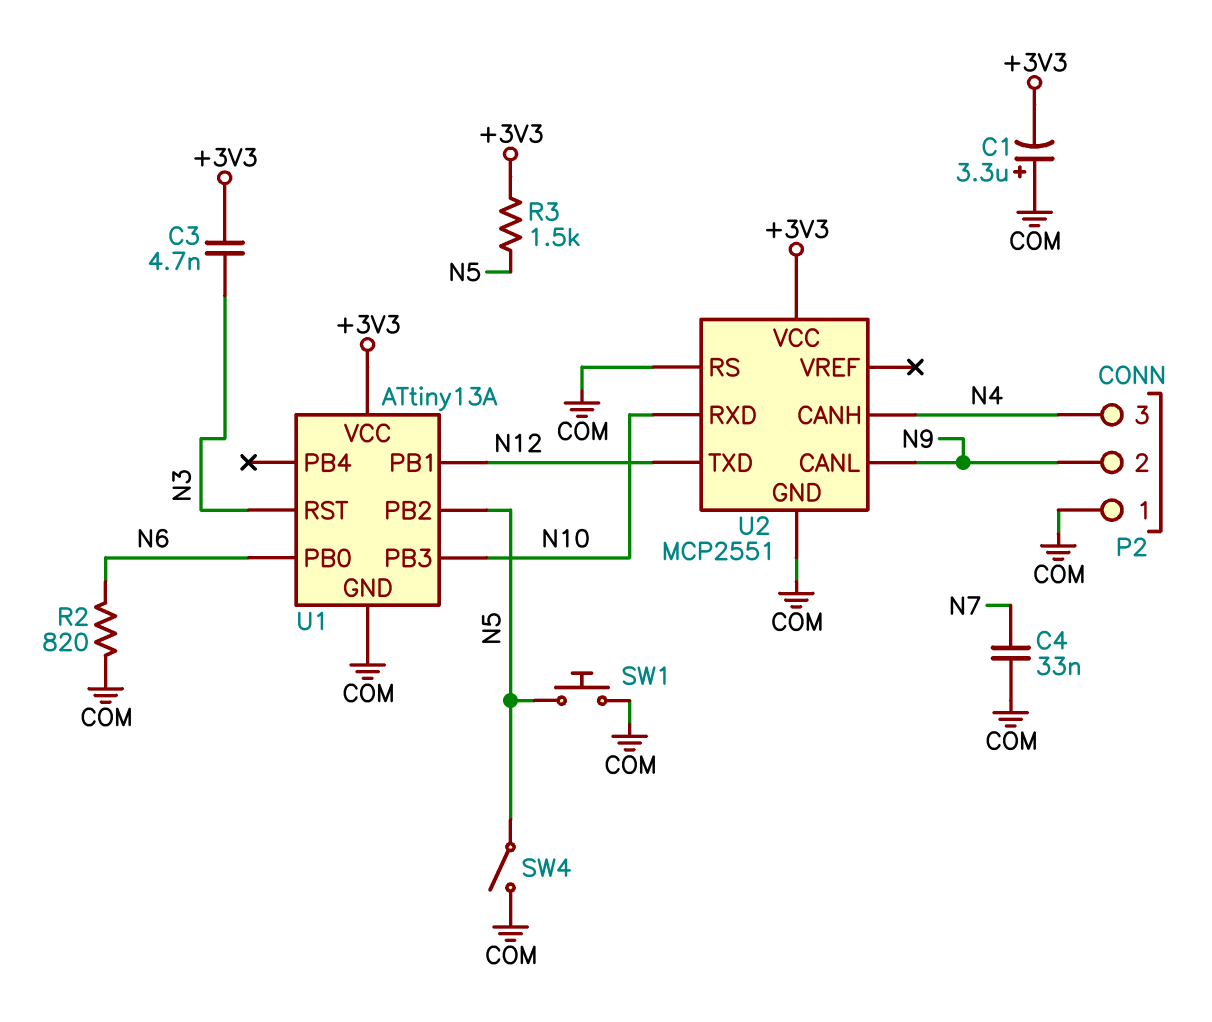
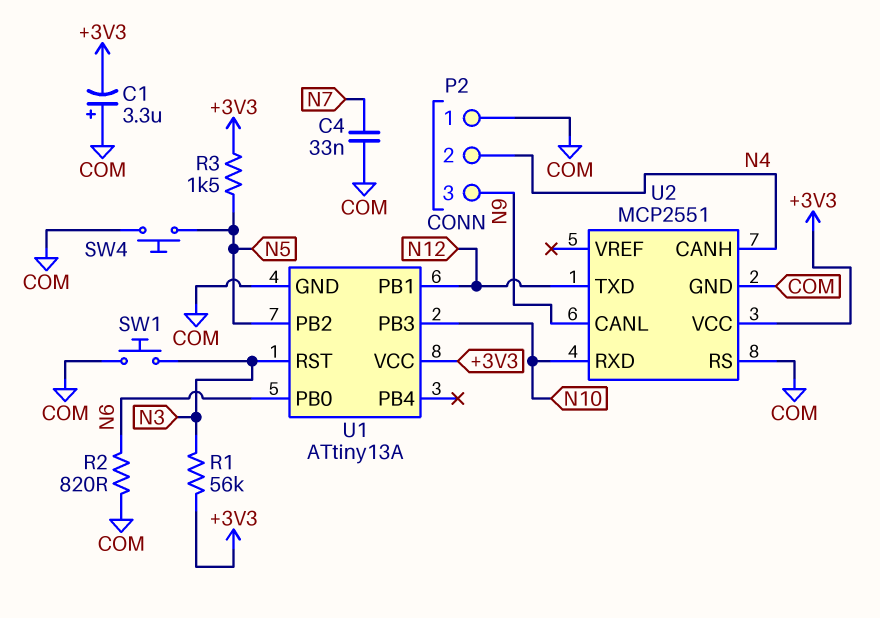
C3: 4.7nF (+3V3, N3) -> none
P2 pin 2: N9 -> N4
P2 pin 3: N4 -> N9
R1: none -> 56k (+3V3, N3)
SW1: button (COM, N5) -> button (COM, N3)
SW4: switch (COM, N5) -> button (COM, N5)

